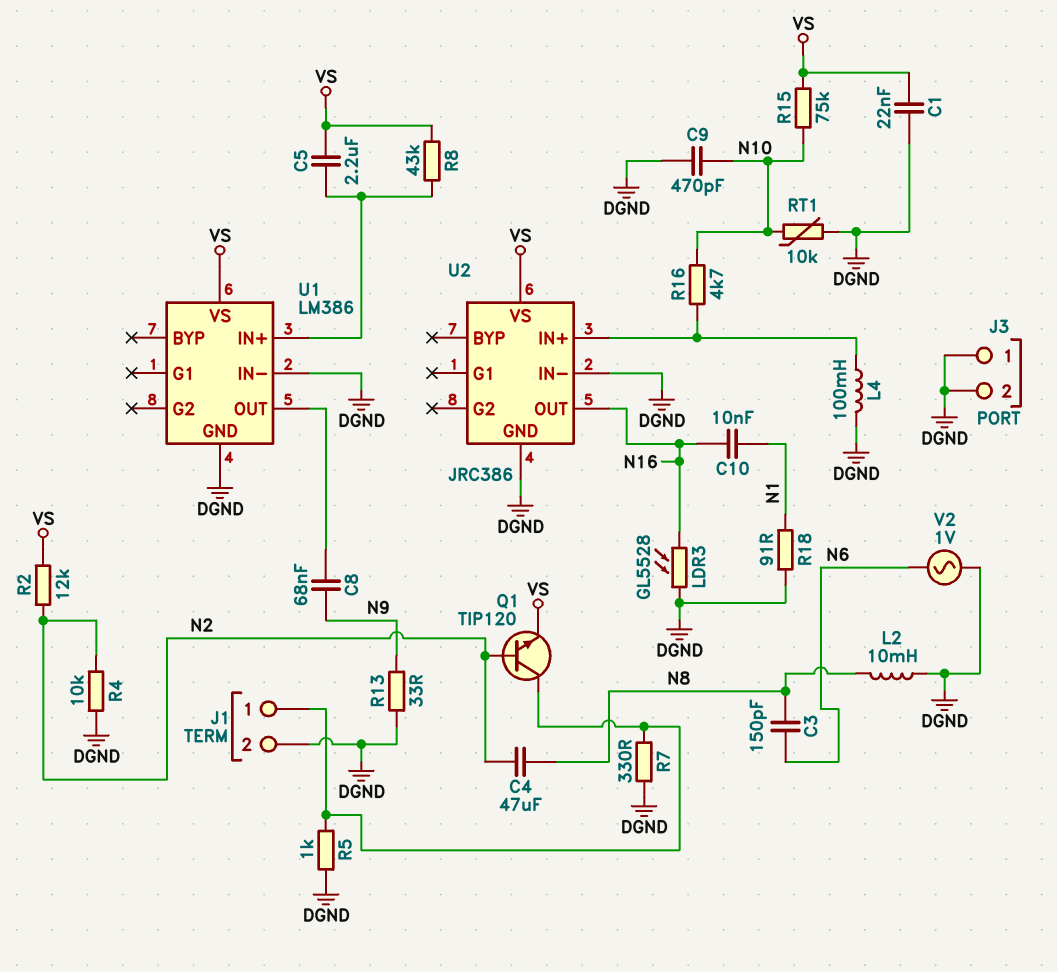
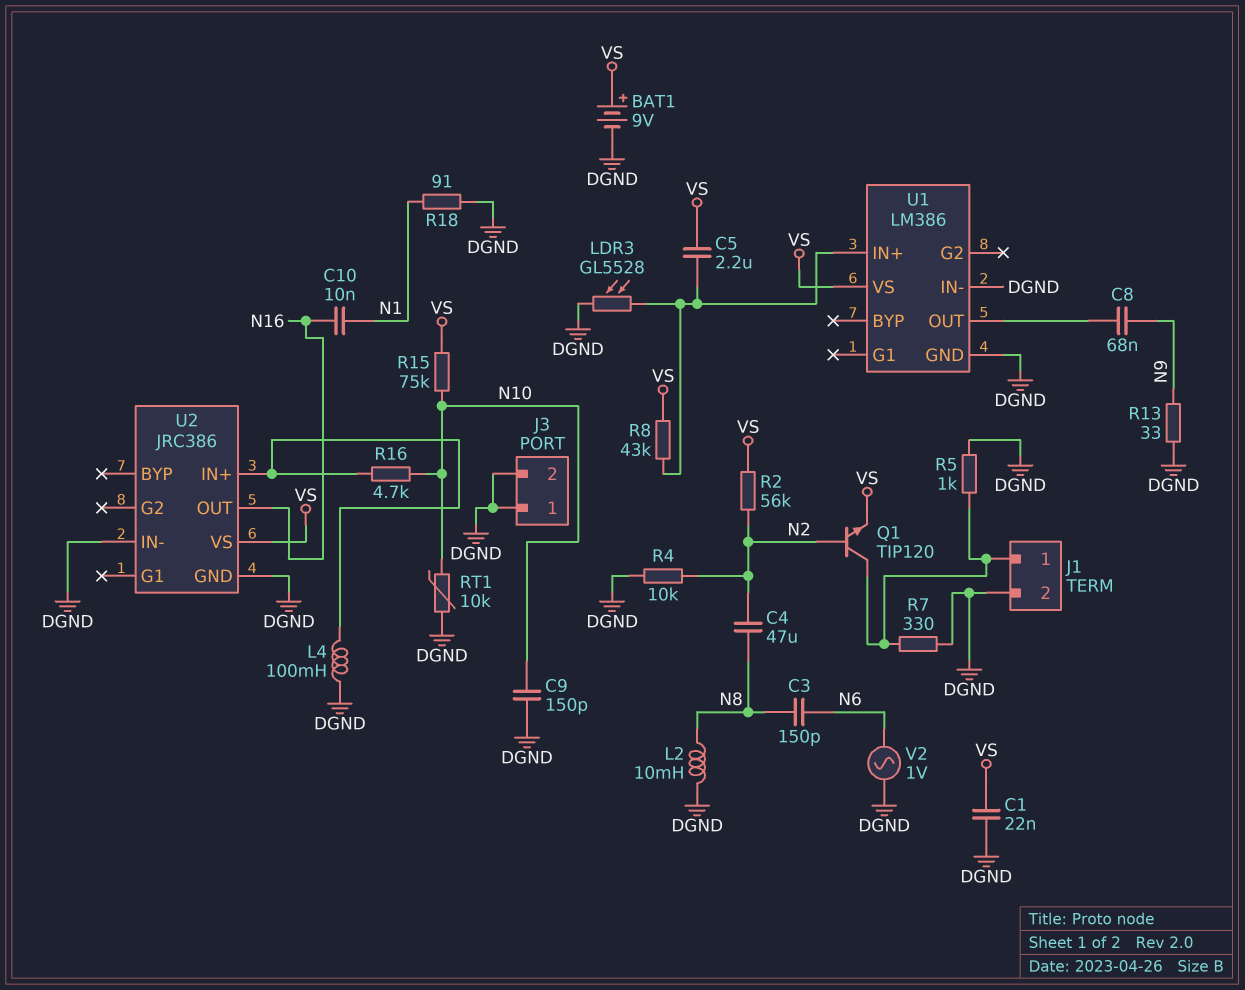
BAT1: none -> 9V (plus VS, minus DGND)
C9: 470pF (DGND, N10) -> 150pF (DGND, N10)
LDR3: GL5528 (DGND, N16) -> GL5528 (DGND, U1/IN+)
R2: 12k (N2, VS) -> 56k (N2, VS)

